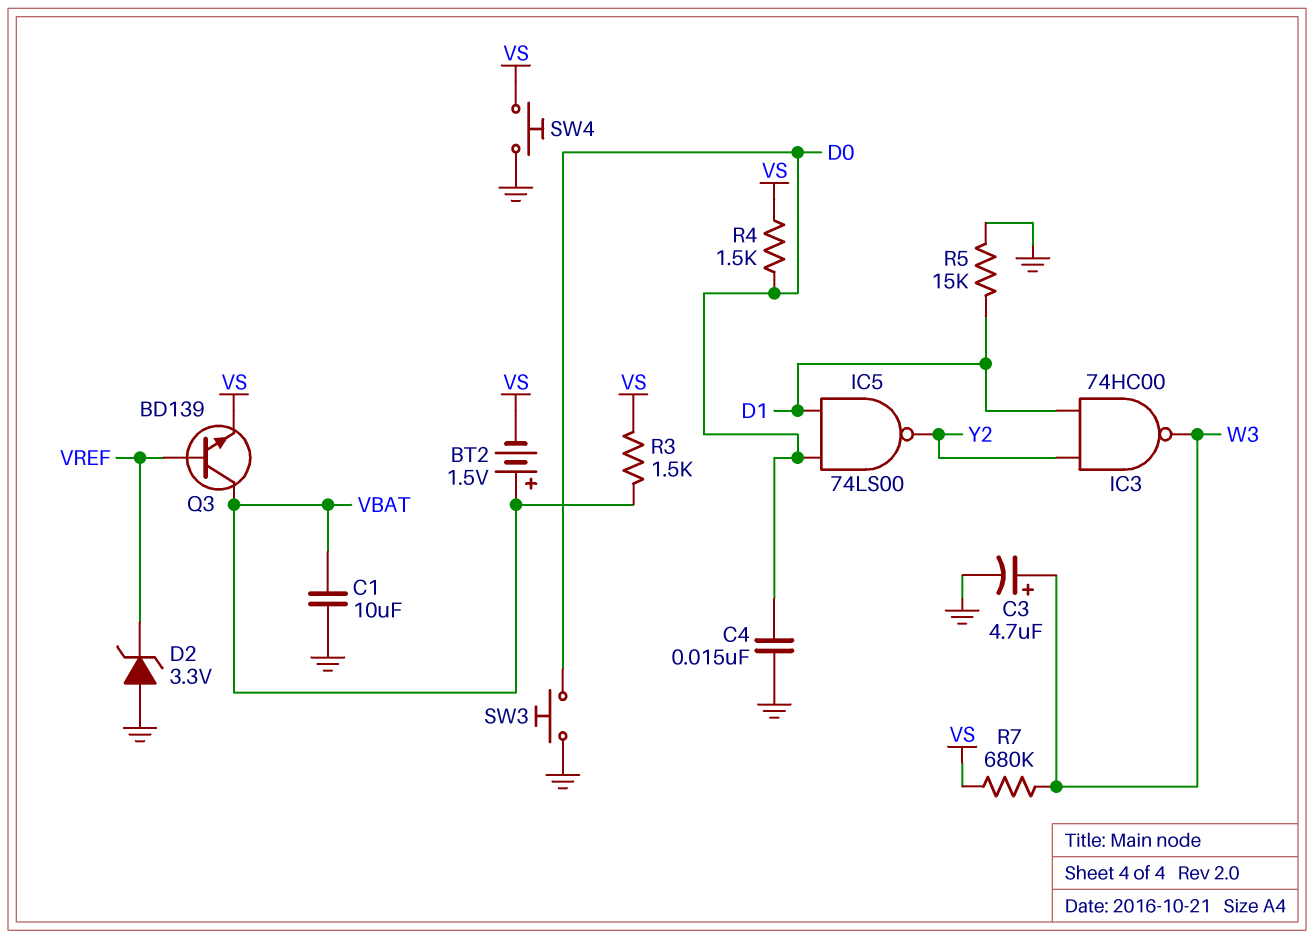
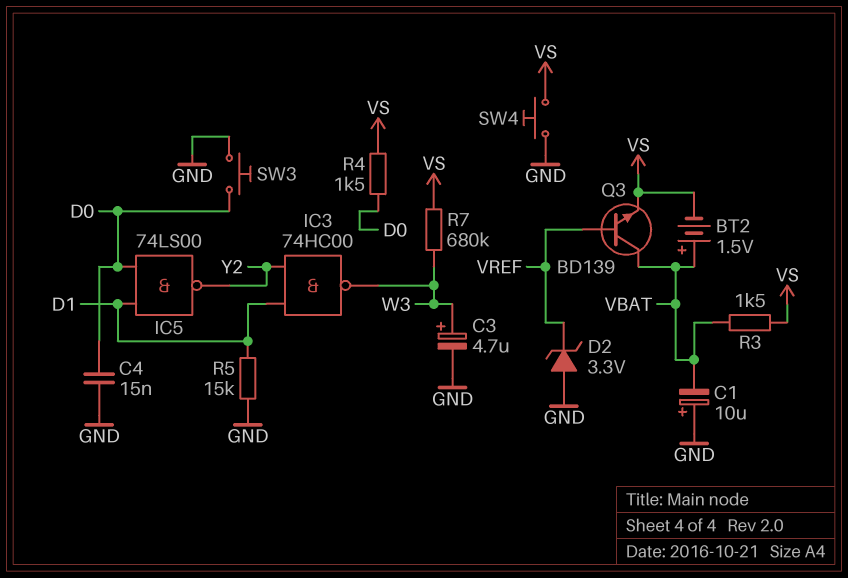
C1: 10uF (GND, VBAT) -> 10uF (plus GND, minus VBAT)

